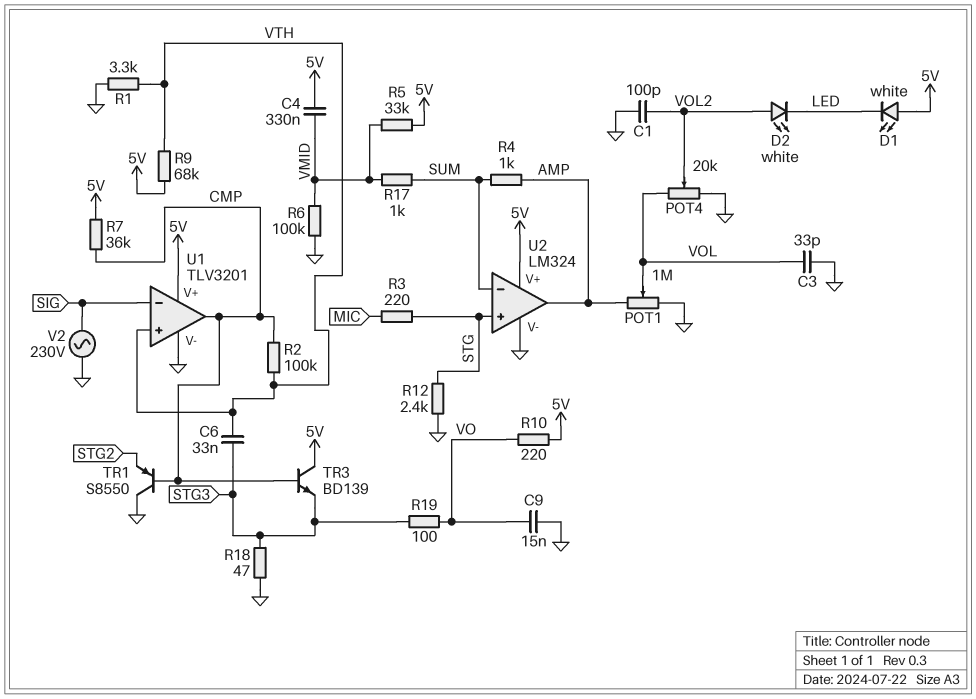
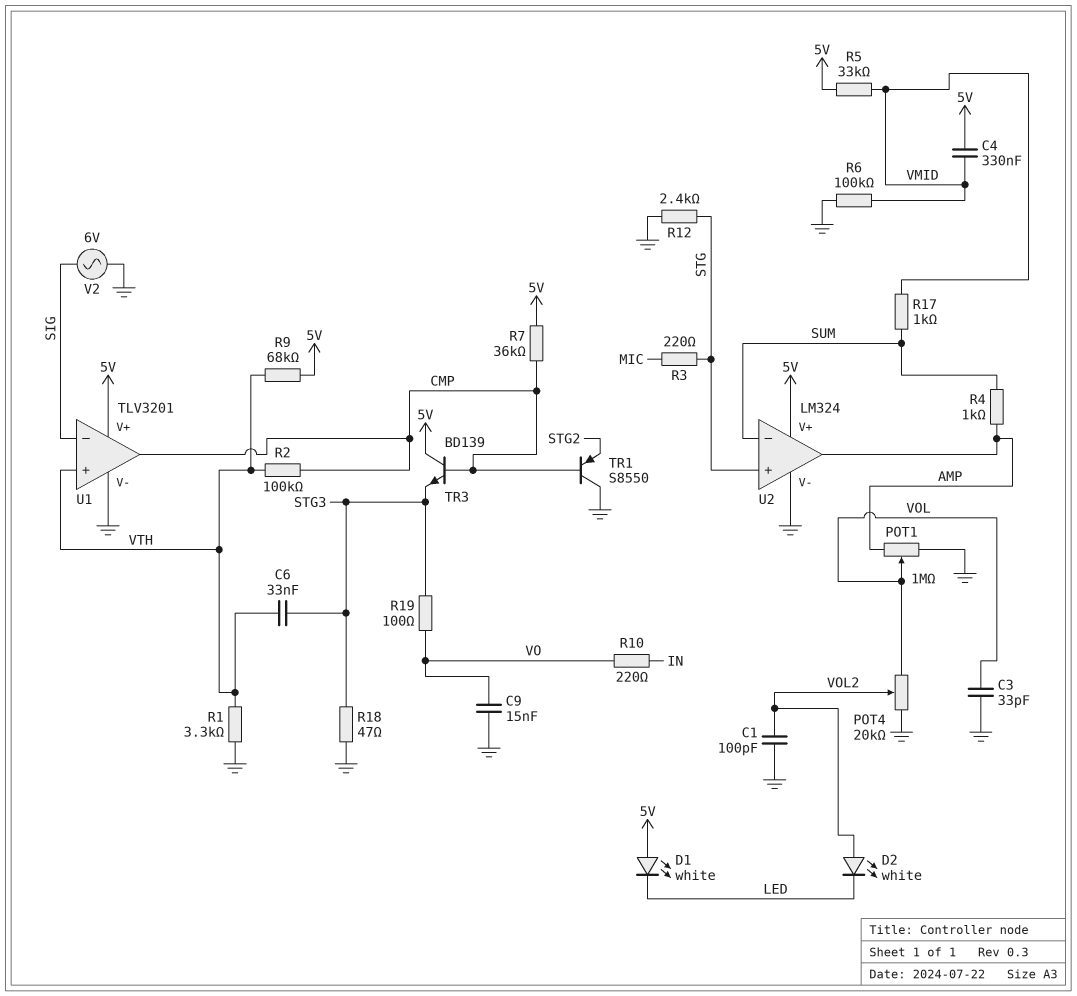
R10: 220 (5V, VO) -> 220 (IN, VO)
V2: AC 230V (GND, SIG) -> AC 6V (GND, SIG)

